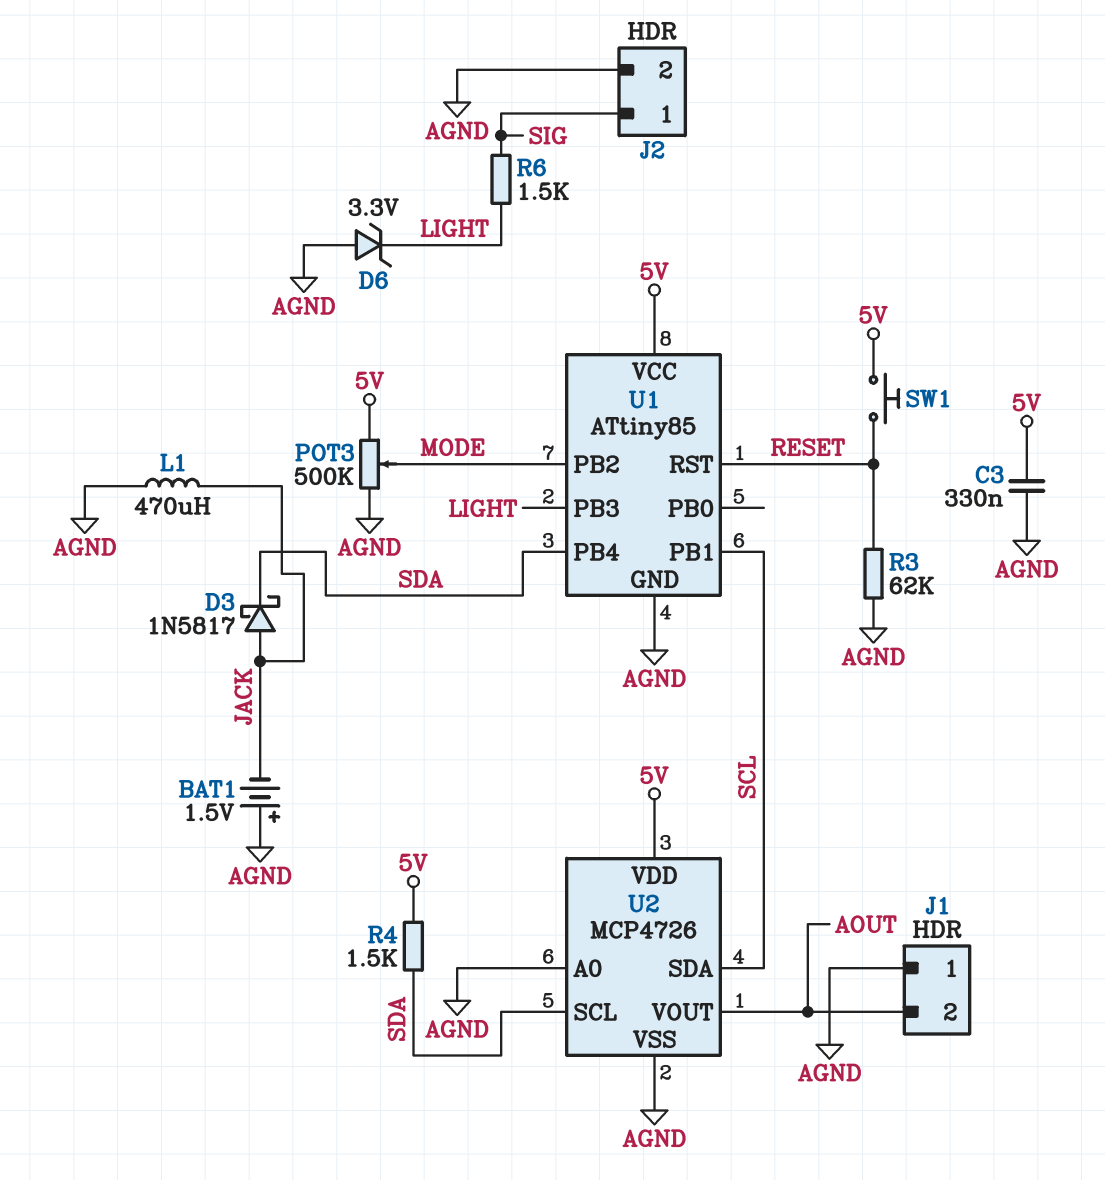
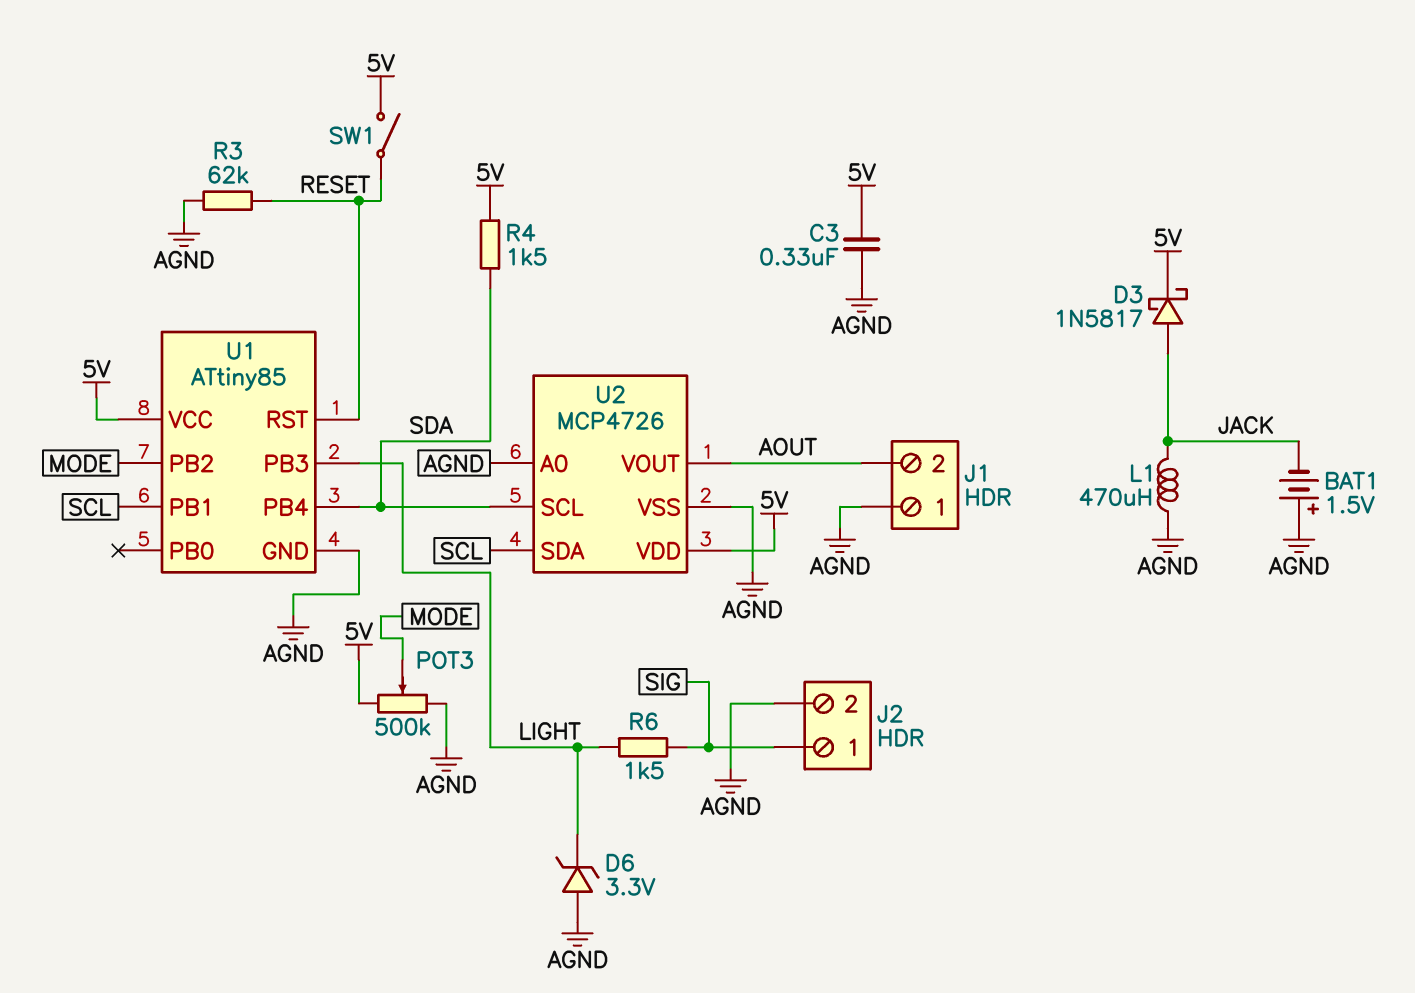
D3: schottky 1N5817 (A JACK, K SDA) -> schottky 1N5817 (A JACK, K 5V)
SW1: button (5V, RESET) -> switch (5V, RESET)

